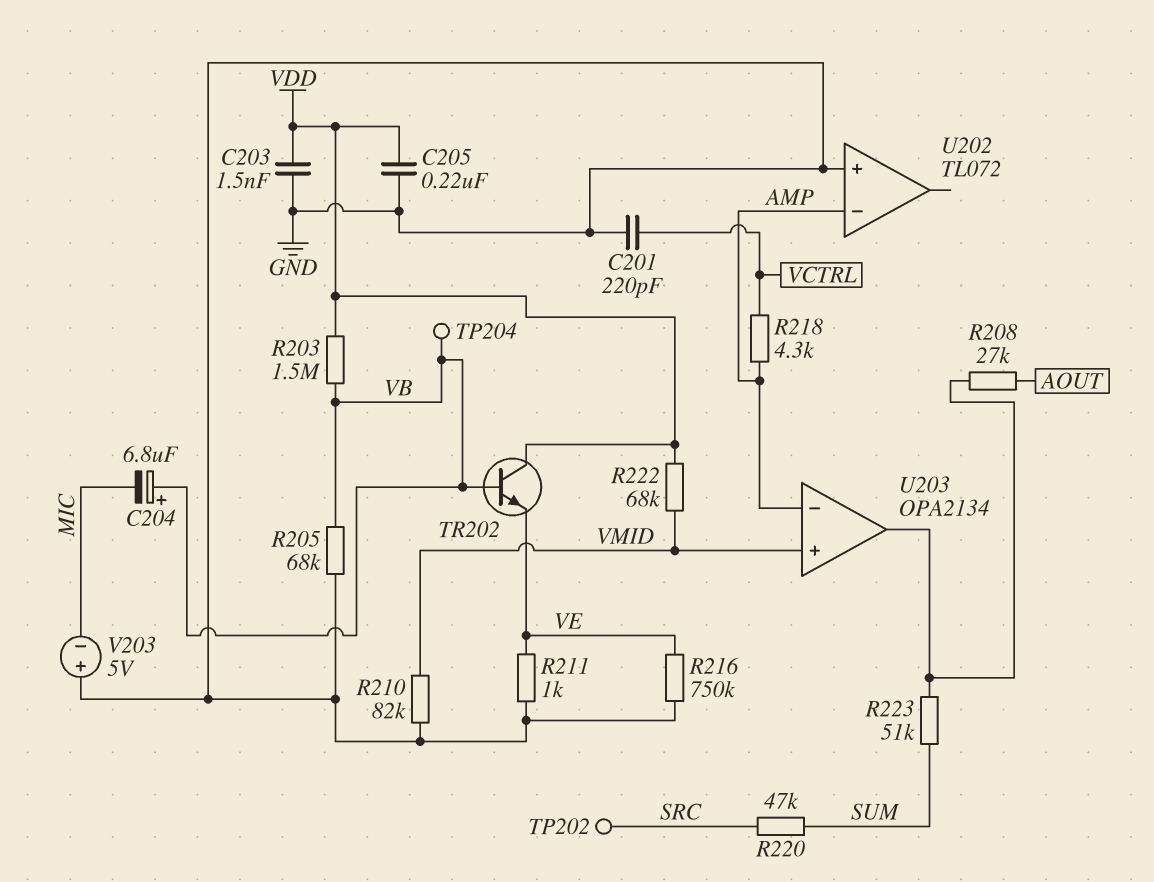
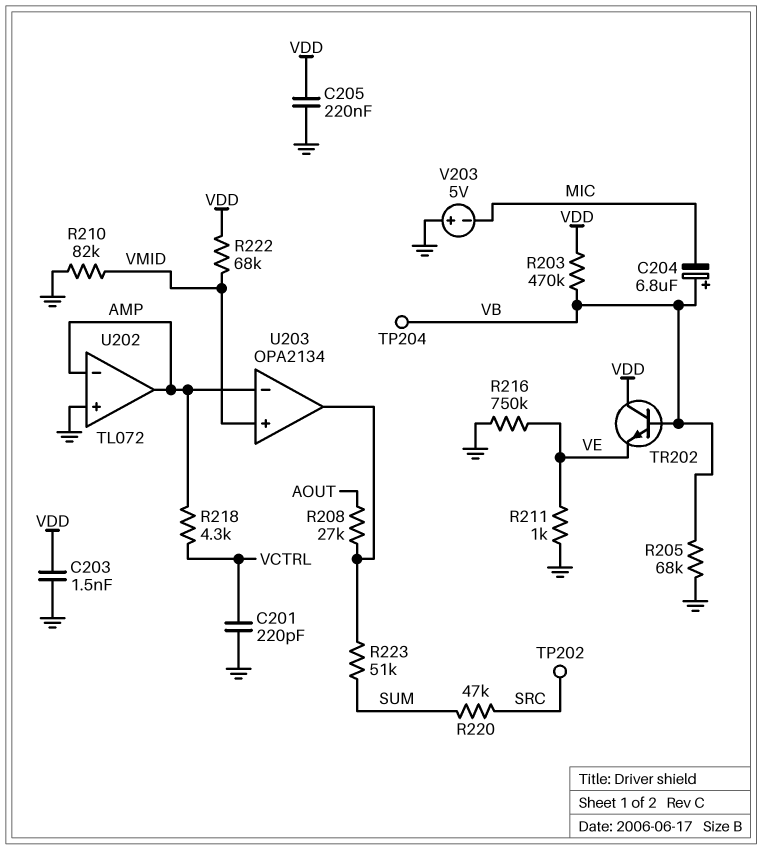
R203: 1.5M (VB, VDD) -> 470k (VB, VDD)
U202 pin out: none -> AMP

